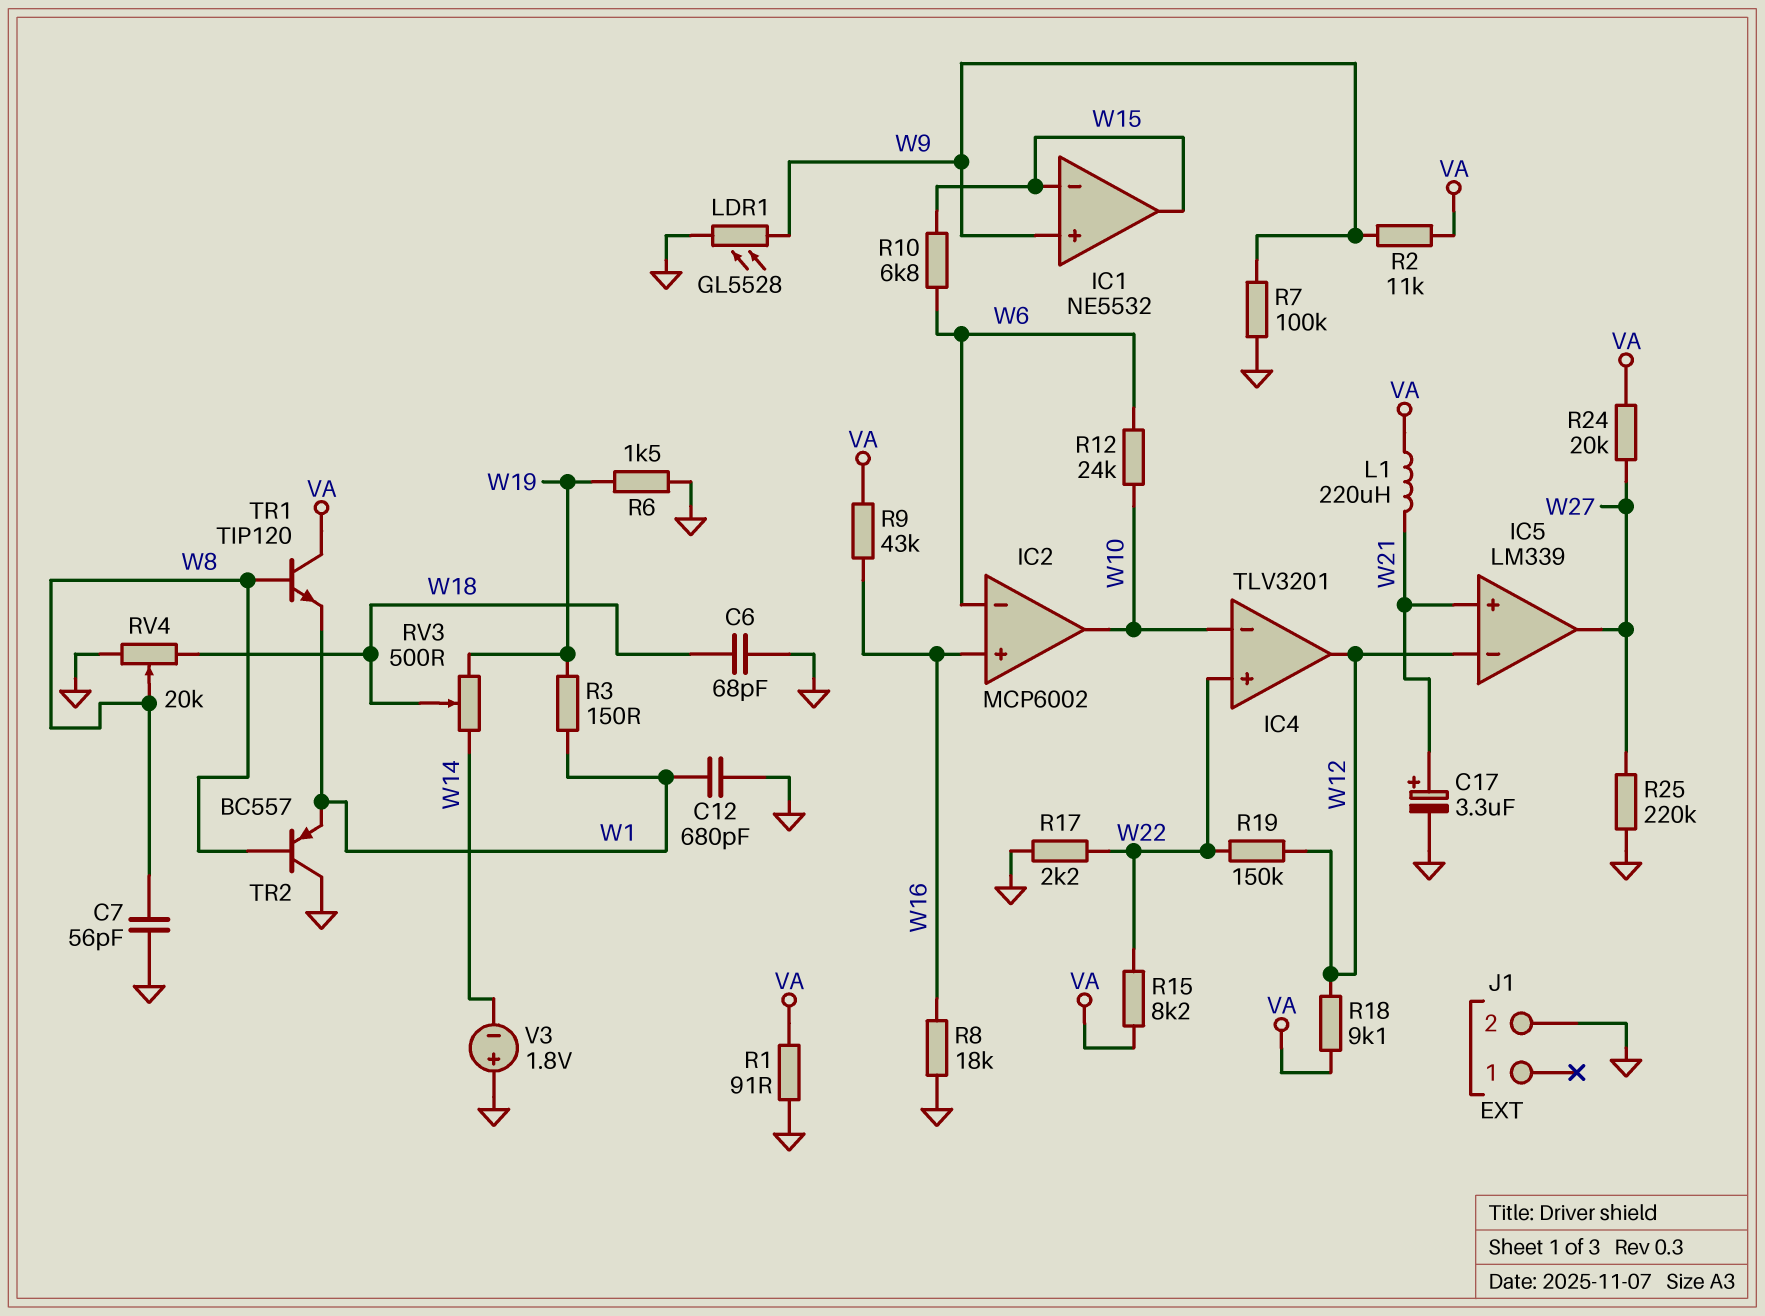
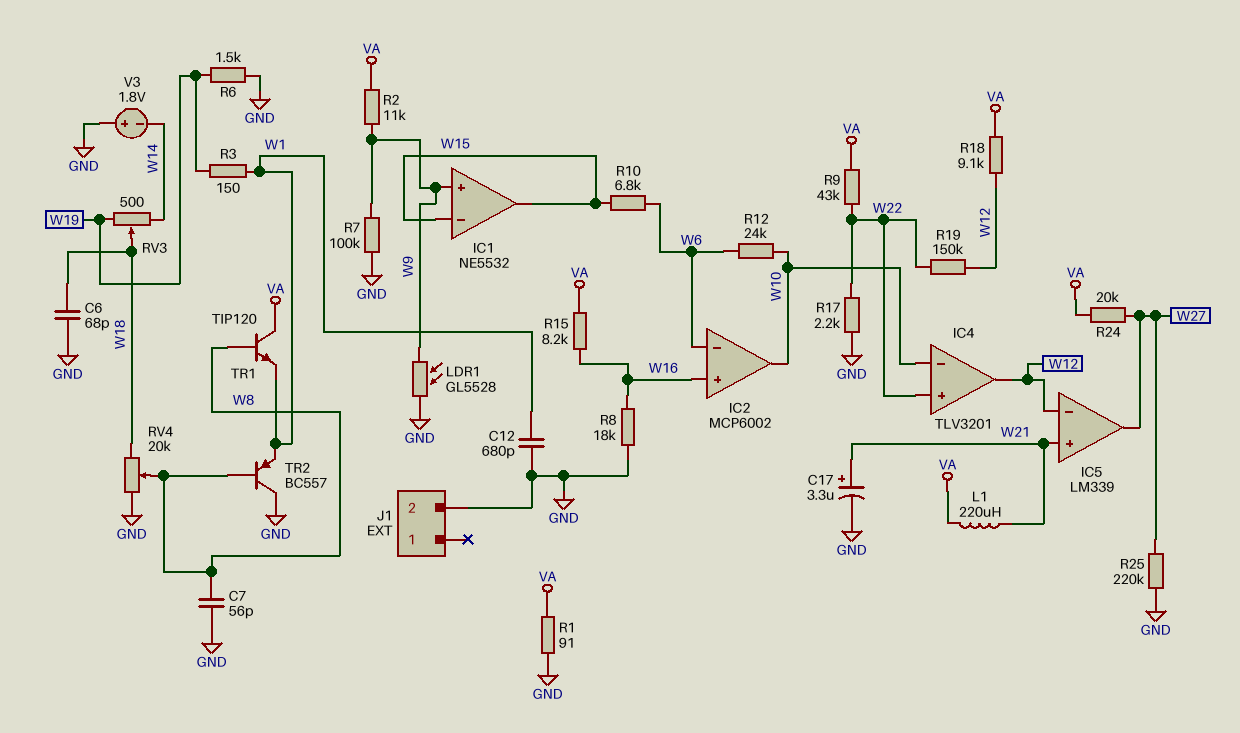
R9: 43k (VA, W16) -> 43k (VA, W22)
R15: 8.2k (VA, W22) -> 8.2k (VA, W16)

